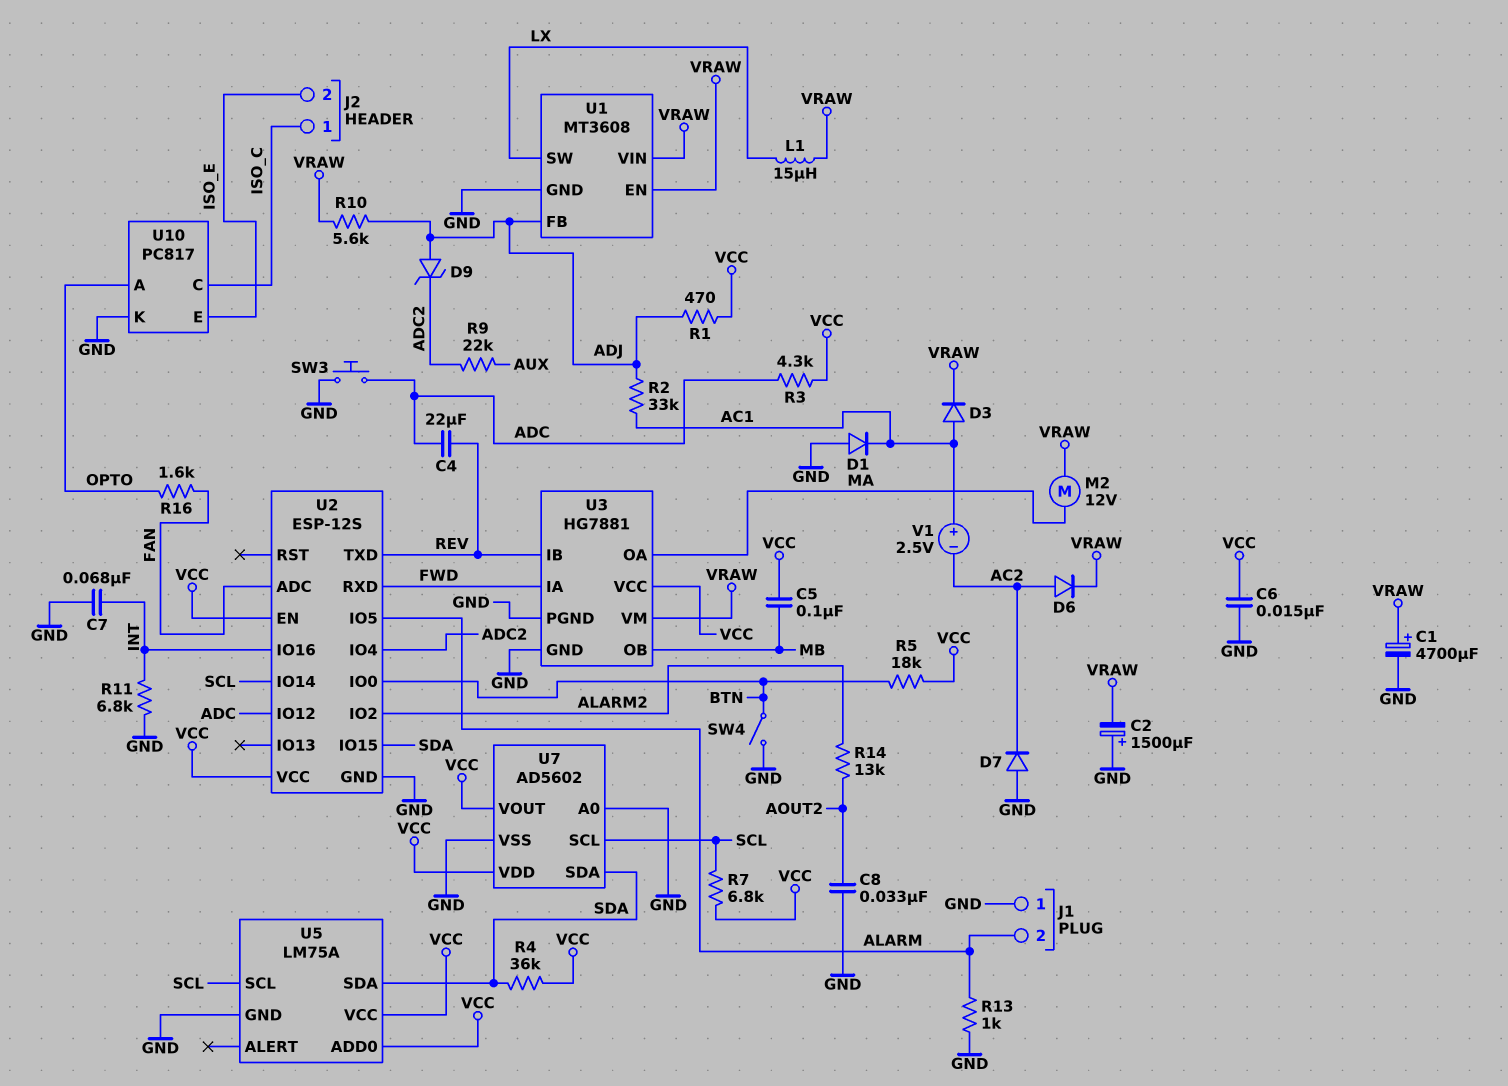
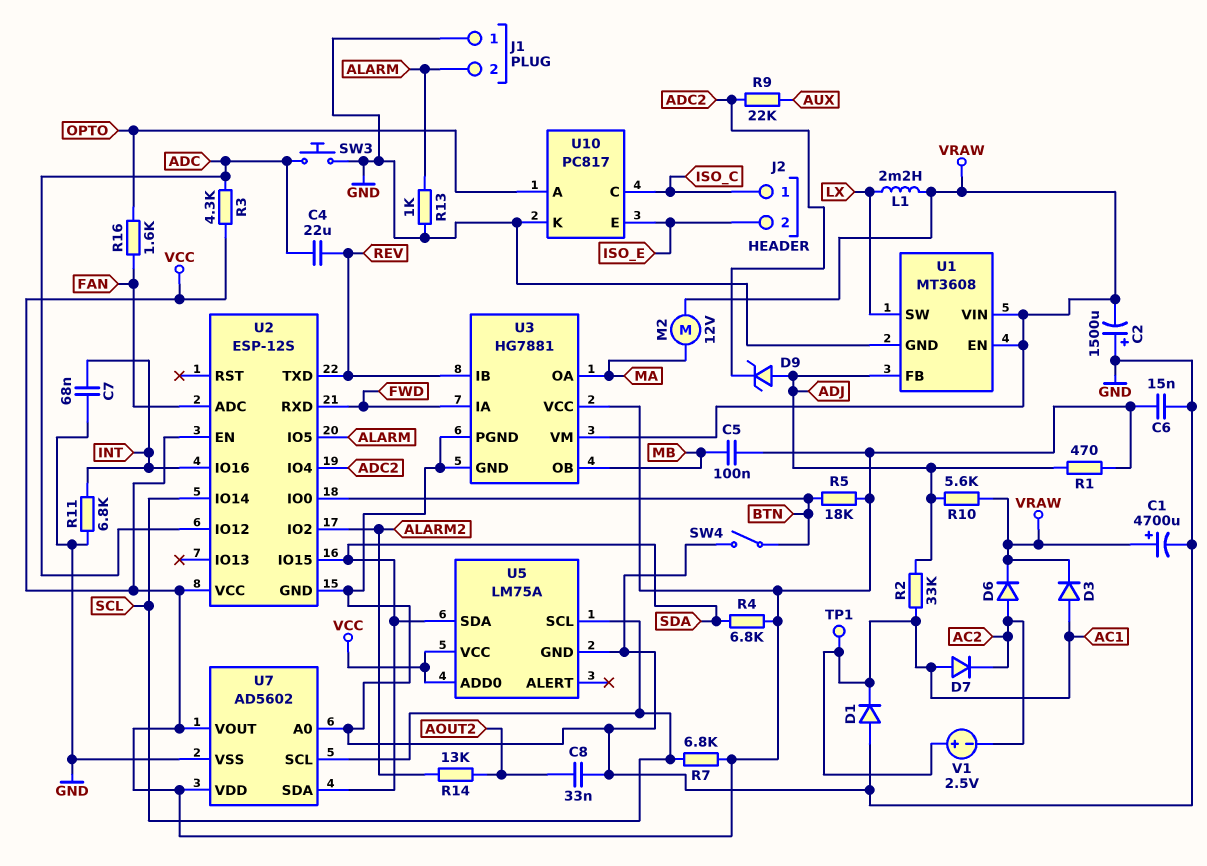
D7: diode (A GND, K AC2) -> diode (A AC1, K AC2)
L1: 15uH (LX, VRAW) -> 2.2mH (LX, VRAW)
R4: 36k (SDA, VCC) -> 6.8k (SDA, VCC)
TP1: none -> test point (AC1)

